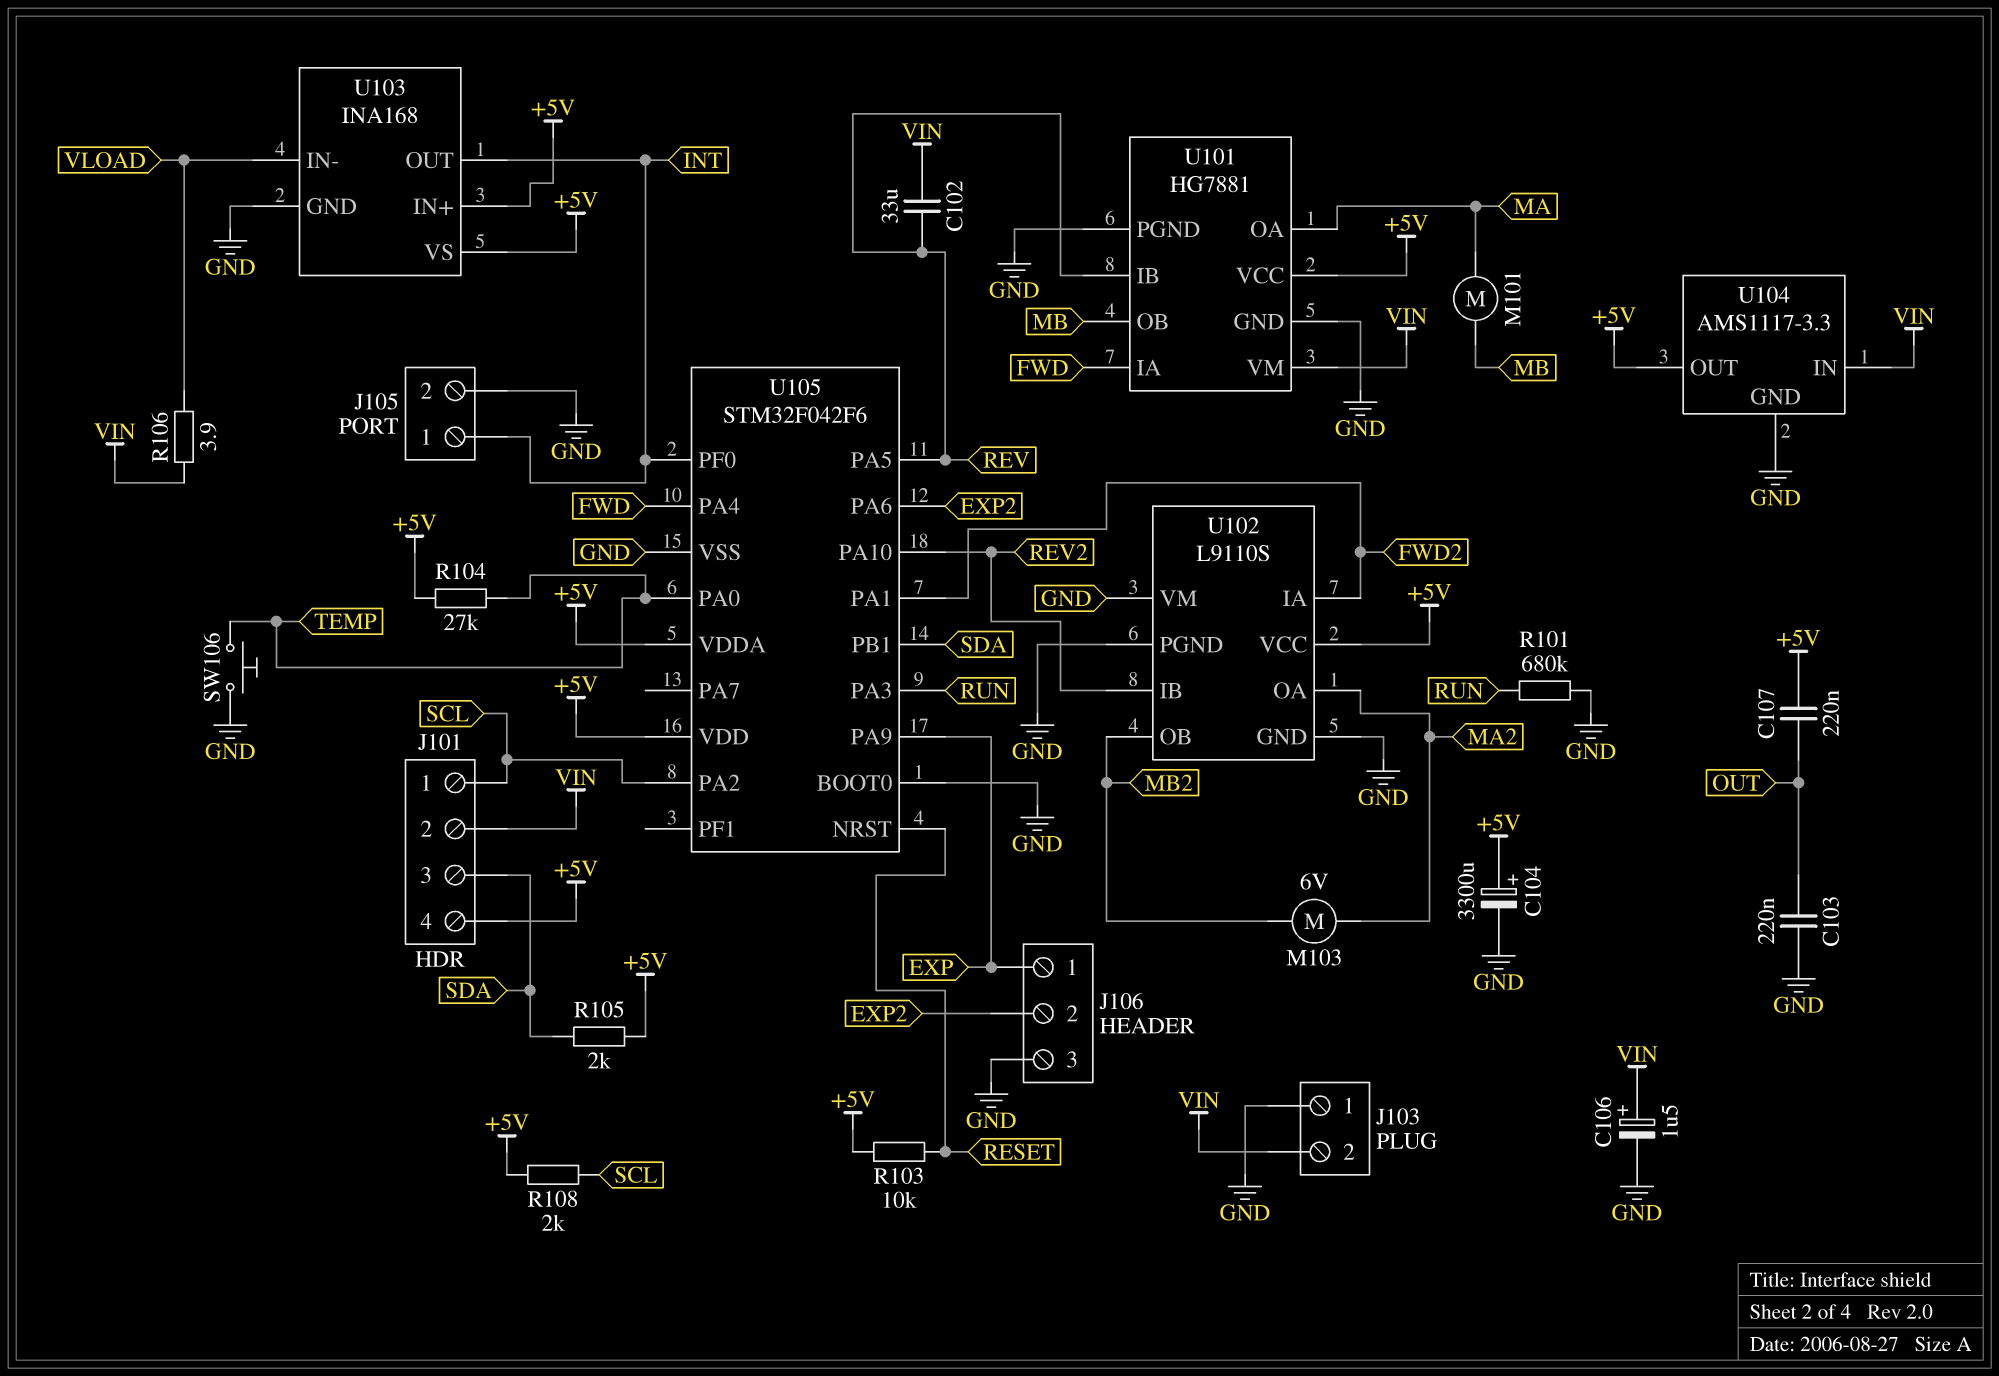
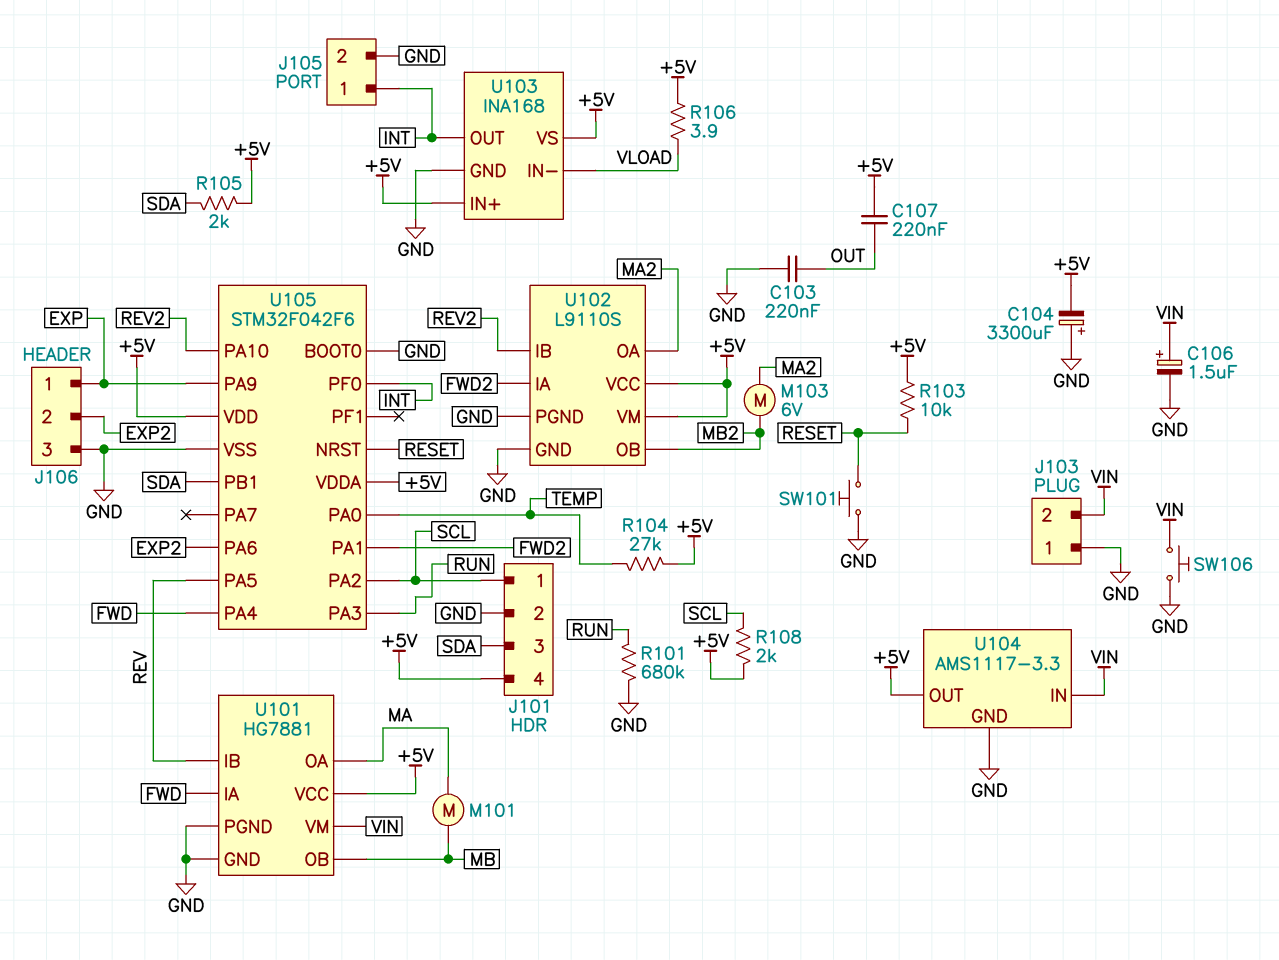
C102: 33uF (REV, VIN) -> none
C104: 3300uF (plus +5V, minus GND) -> 3300uF (plus GND, minus +5V)
J101 pin 2: VIN -> GND
R106: 3.9 (VIN, VLOAD) -> 3.9 (+5V, VLOAD)
SW101: none -> button (GND, RESET)
SW106: button (GND, TEMP) -> button (GND, VIN)
U102 pin VM: GND -> +5V

